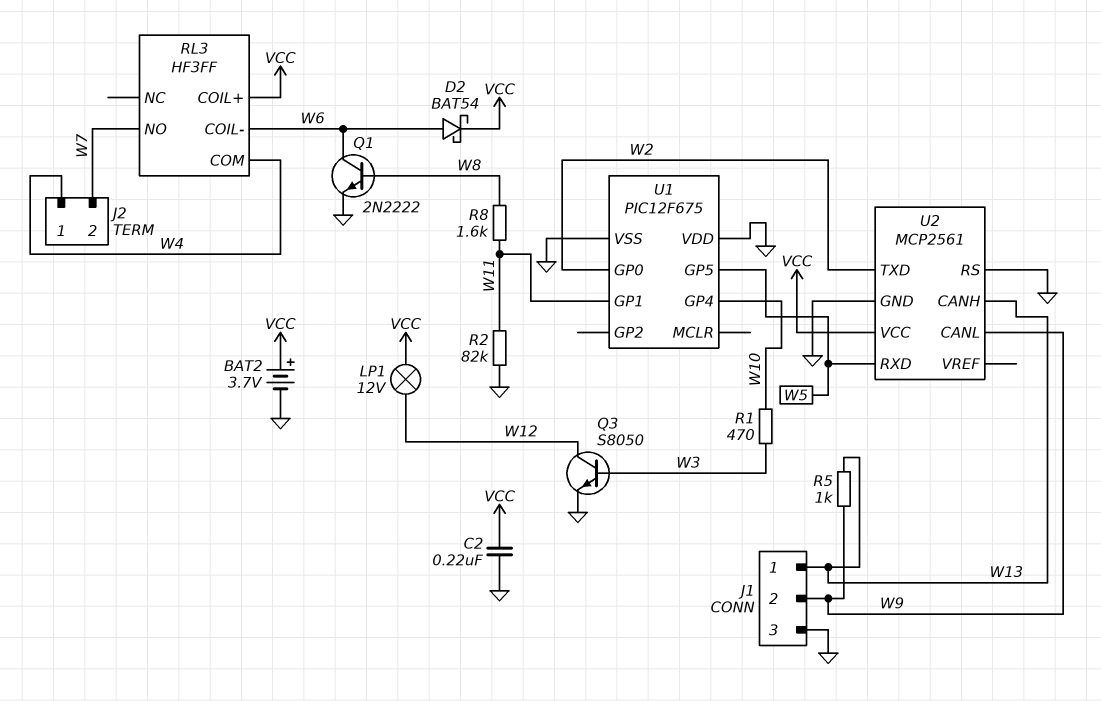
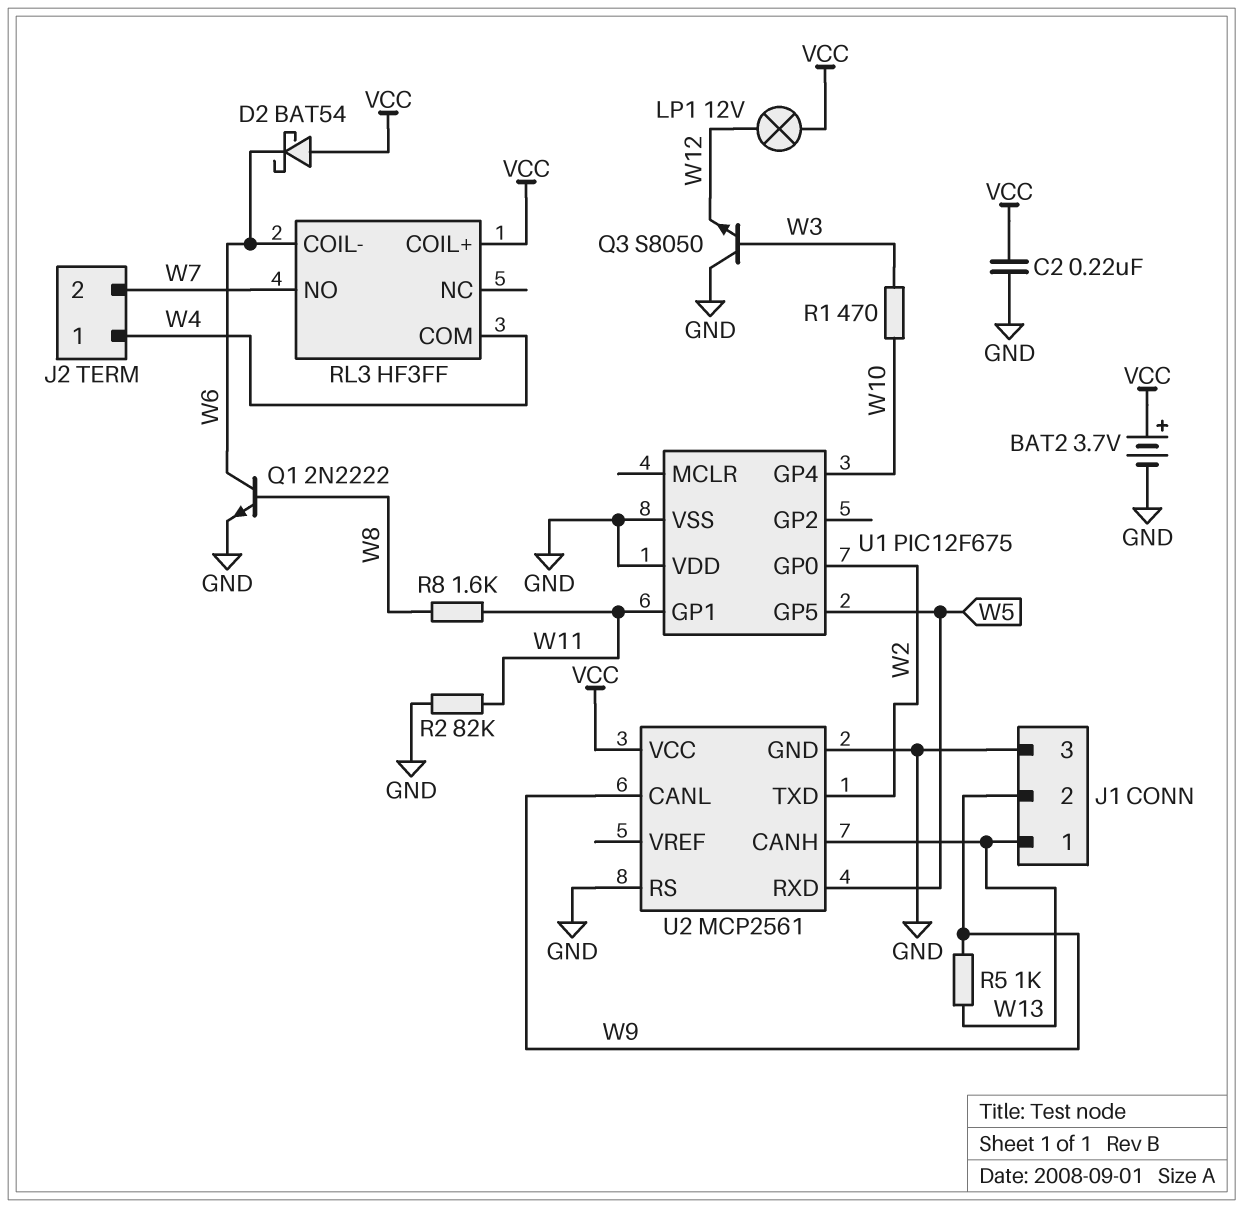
D2: schottky BAT54 (A W6, K VCC) -> schottky BAT54 (A VCC, K W6)
Q3: NPN S8050 (B W3, C W12, E GND) -> NPN S8050 (B W3, C GND, E W12)

